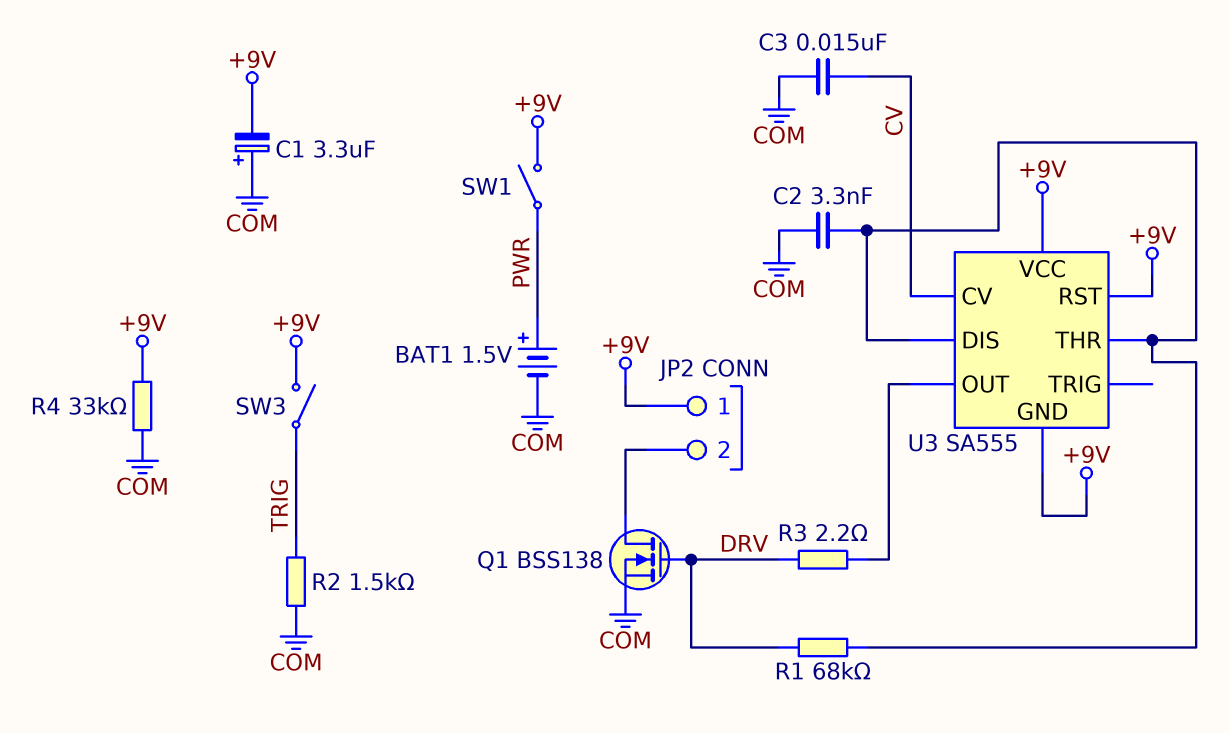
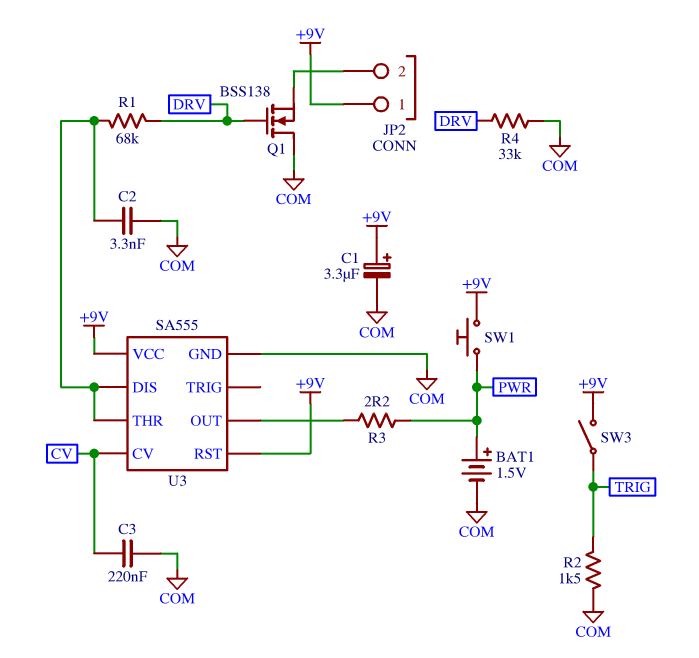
C1: 3.3uF (plus COM, minus +9V) -> 3.3uF (plus +9V, minus COM)
C3: 15nF (COM, CV) -> 220nF (COM, CV)
Q1: NMOS BSS138 (G DRV, D JP2/2, S COM) -> NMOS BSS138 (G DRV, D COM, S JP2/2)
R3: 2.2 (DRV, U3/OUT) -> 2.2 (PWR, U3/OUT)
R4: 33k (+9V, COM) -> 33k (COM, DRV)
SW1: switch (+9V, PWR) -> button (+9V, PWR)
U3 pin GND: +9V -> COM

